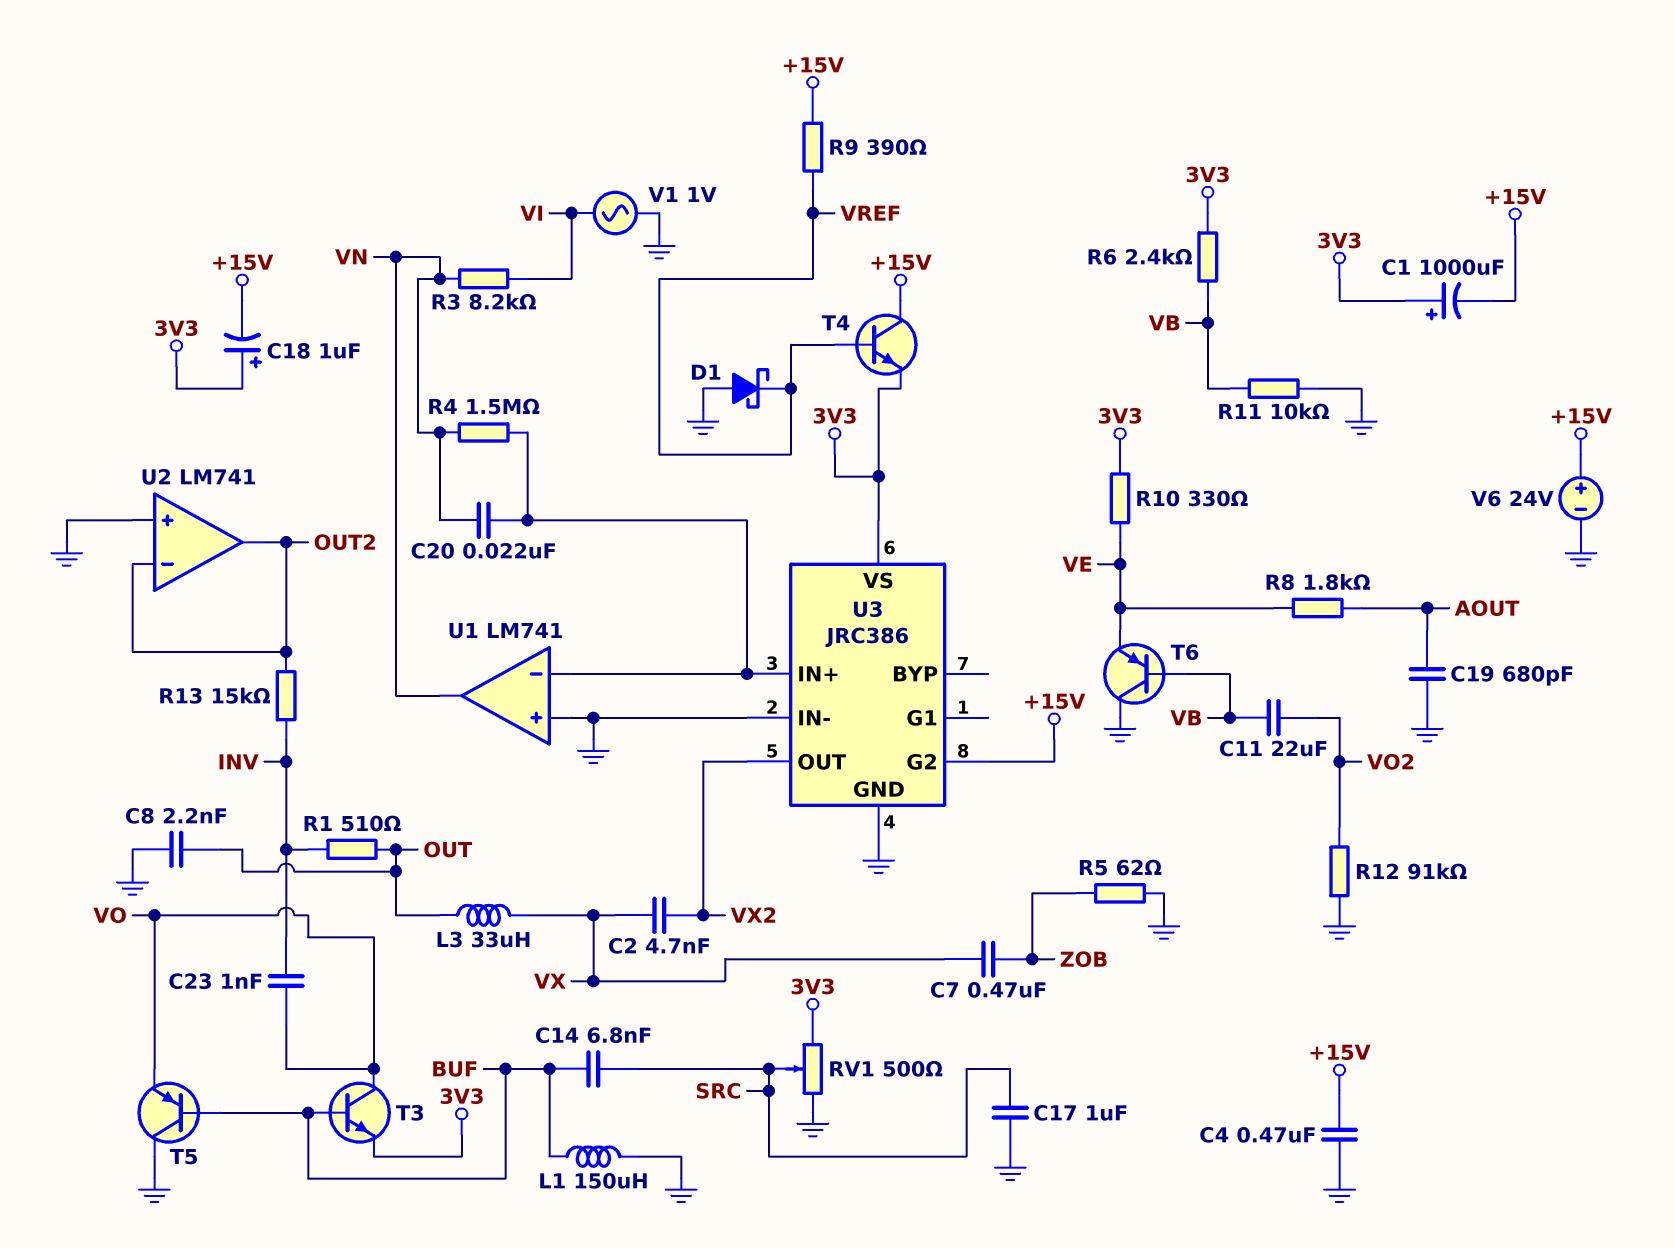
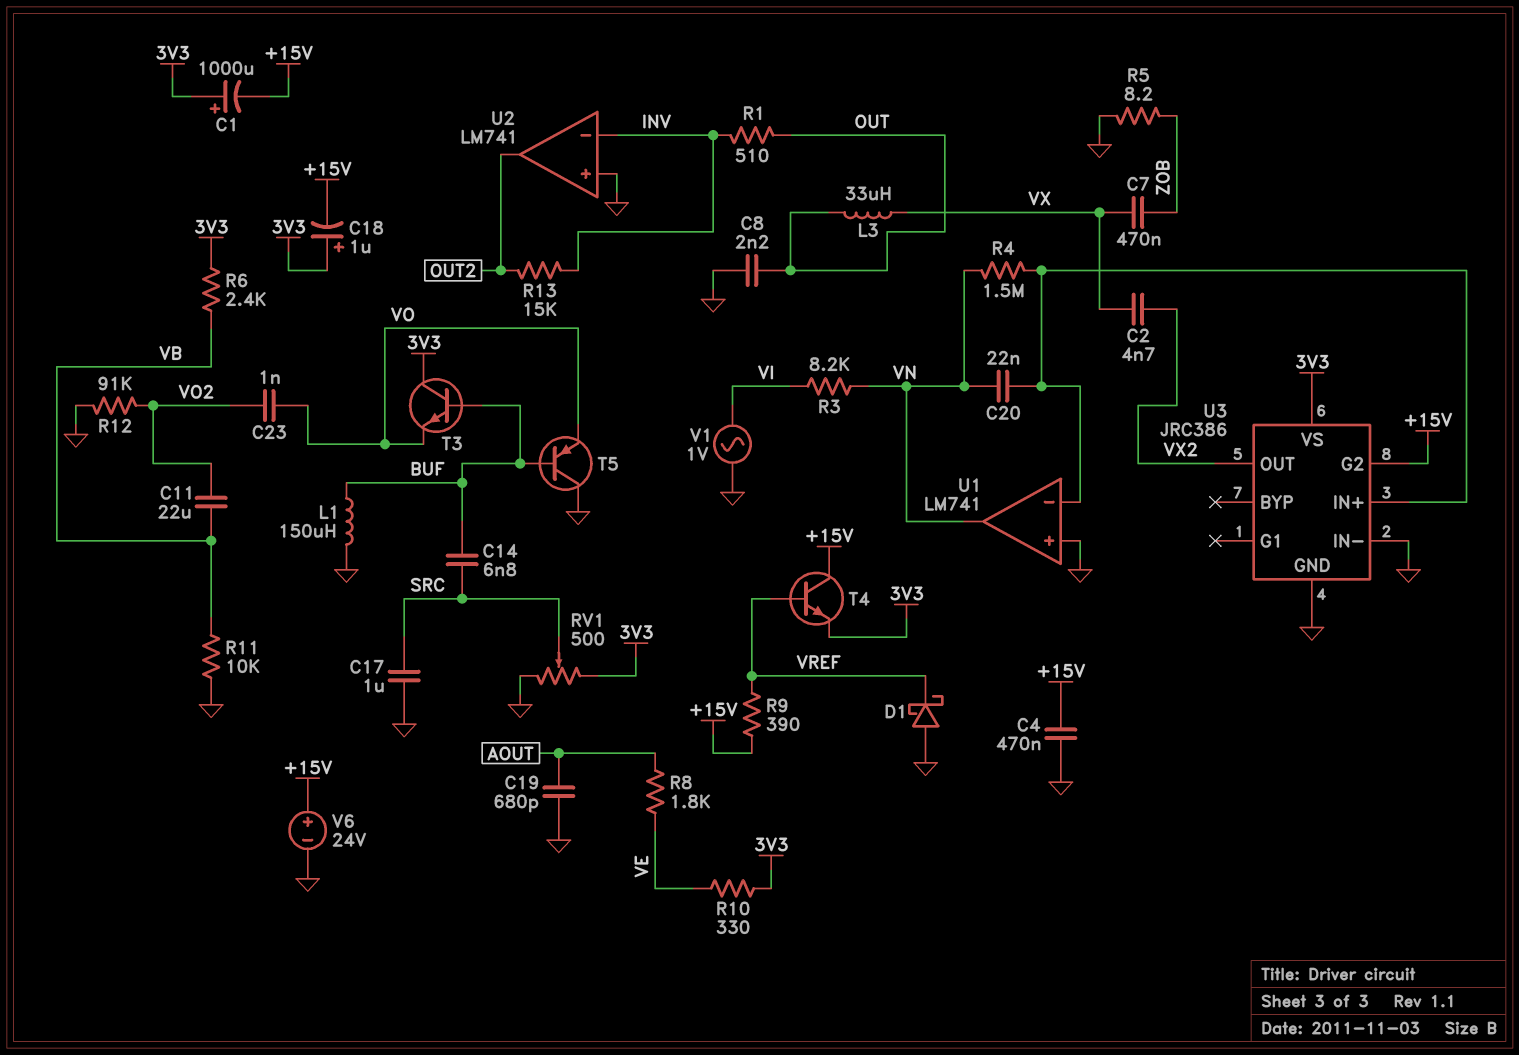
C23: 1nF (INV, VO) -> 1nF (VO, VO2)
R5: 62 (GND, ZOB) -> 8.2 (GND, ZOB)
T3: NPN (B BUF, C VO, E 3V3) -> NPN (B BUF, C 3V3, E VO)
T6: PNP (B VB, C GND, E VE) -> none
U2 pin in-: OUT2 -> INV

